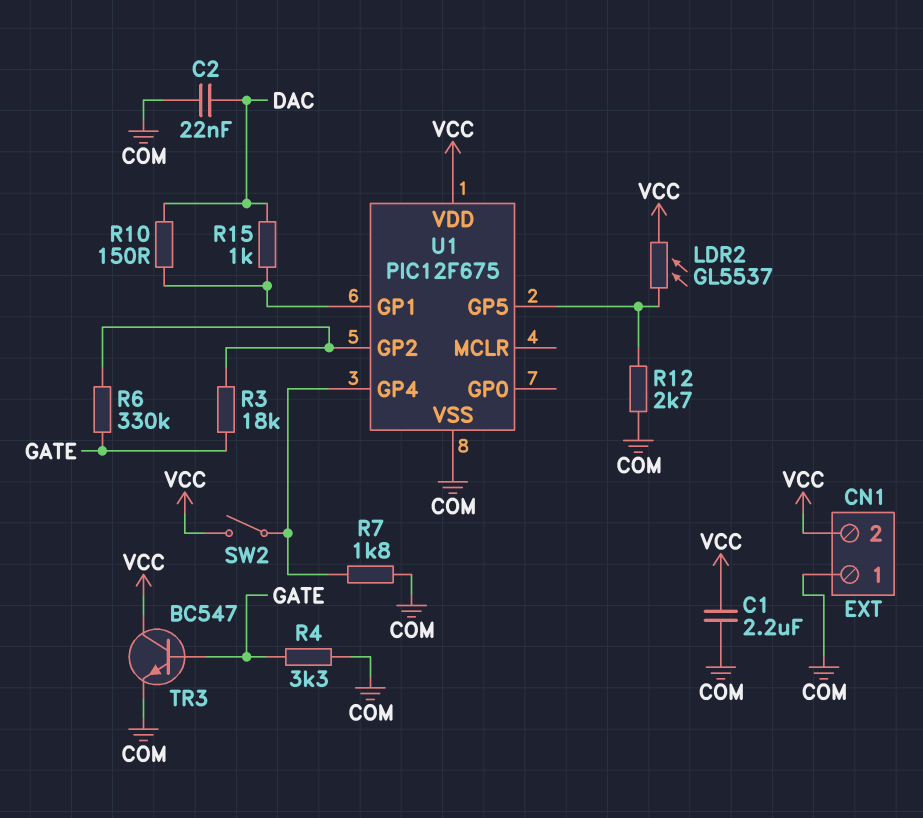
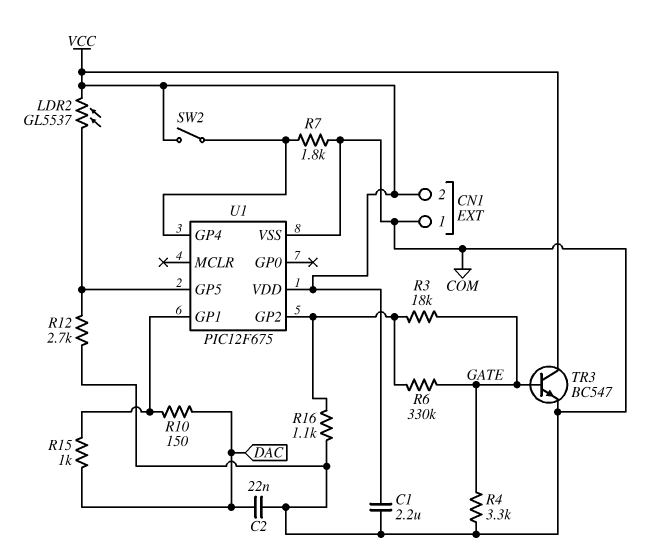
R16: none -> 1.1k (COM, U1/GP2)

